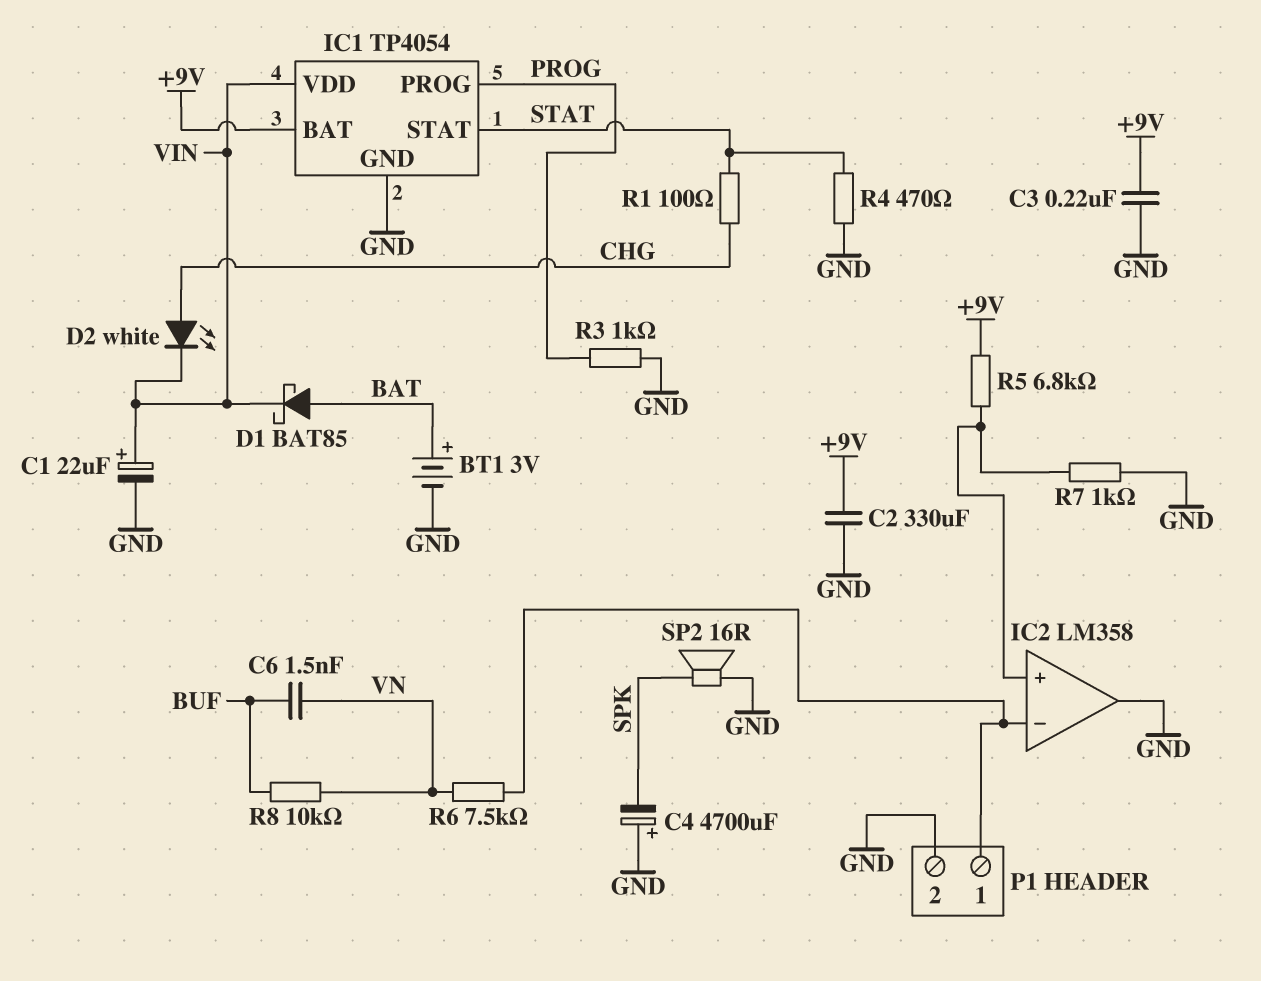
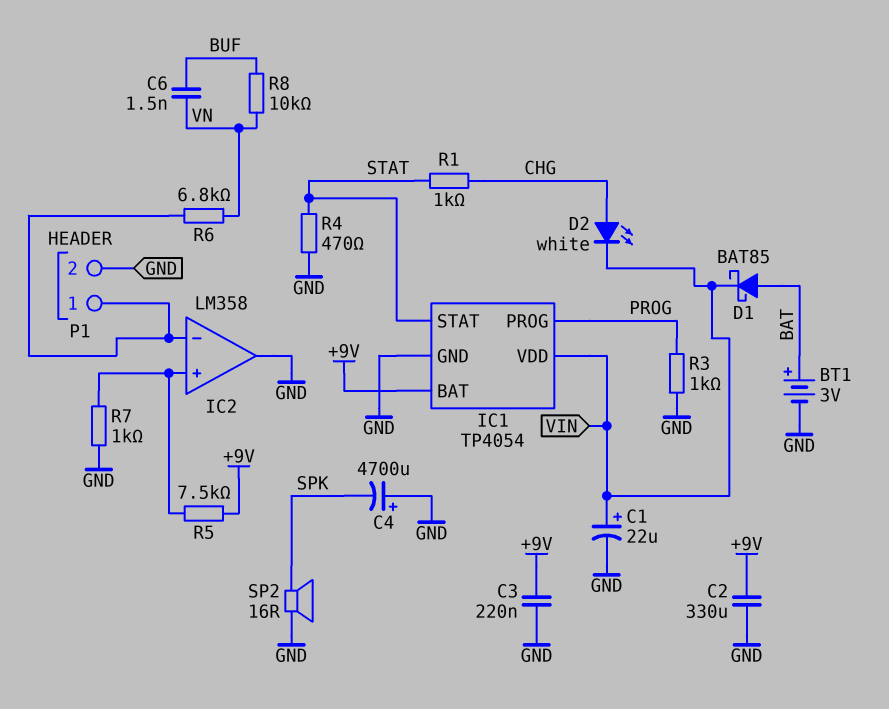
R1: 100 (CHG, STAT) -> 1k (CHG, STAT)
R5: 6.8k (+9V, IC2/in+) -> 7.5k (+9V, IC2/in+)
R6: 7.5k (IC2/in-, VN) -> 6.8k (IC2/in-, VN)

